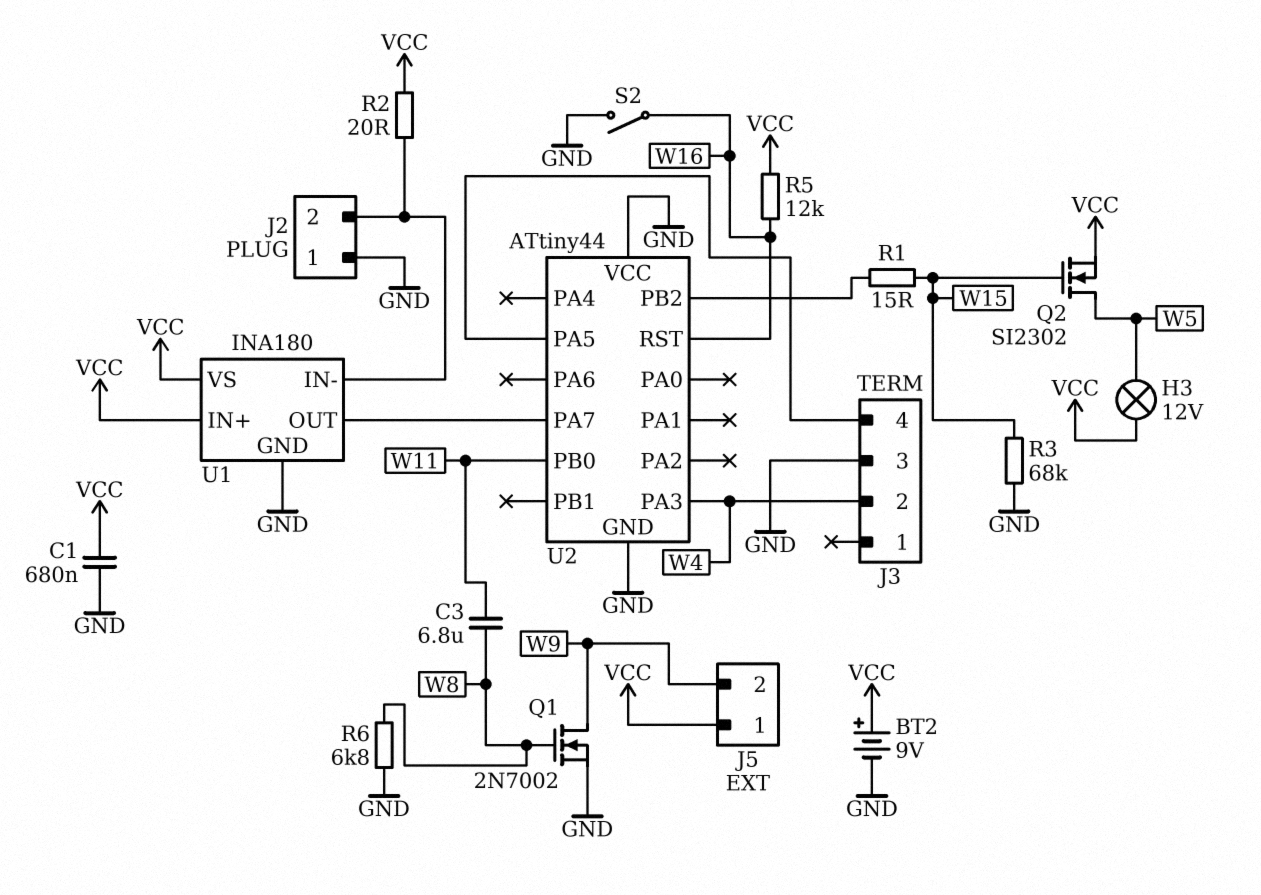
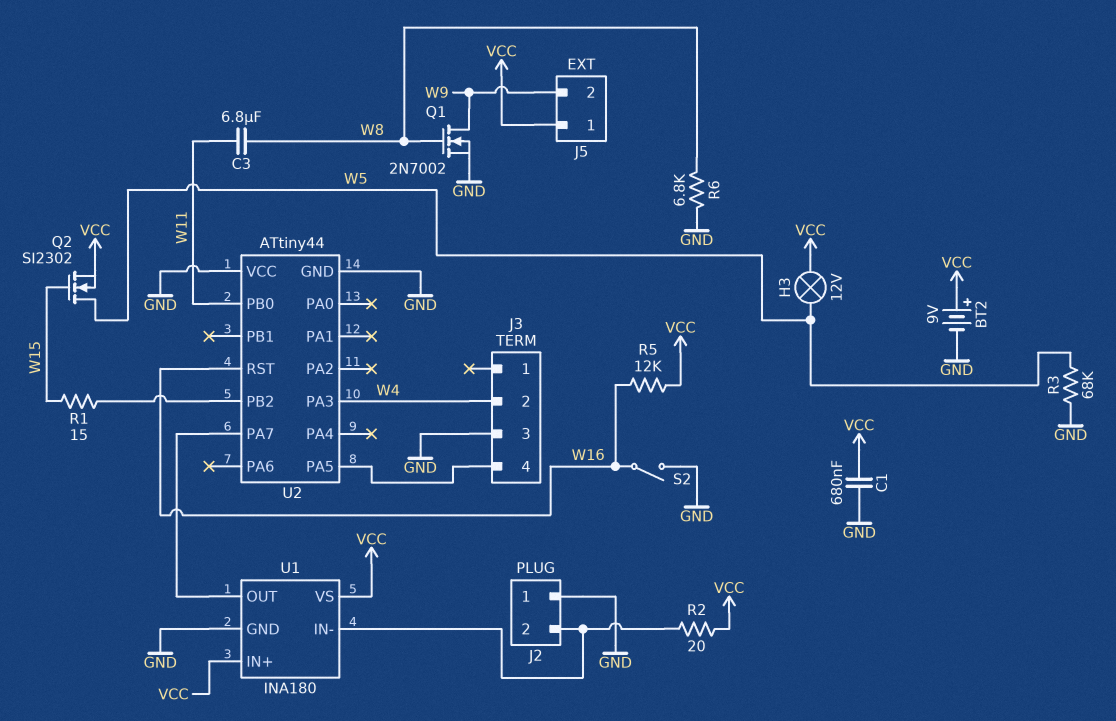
R3: 68k (GND, W15) -> 68k (GND, W5)

